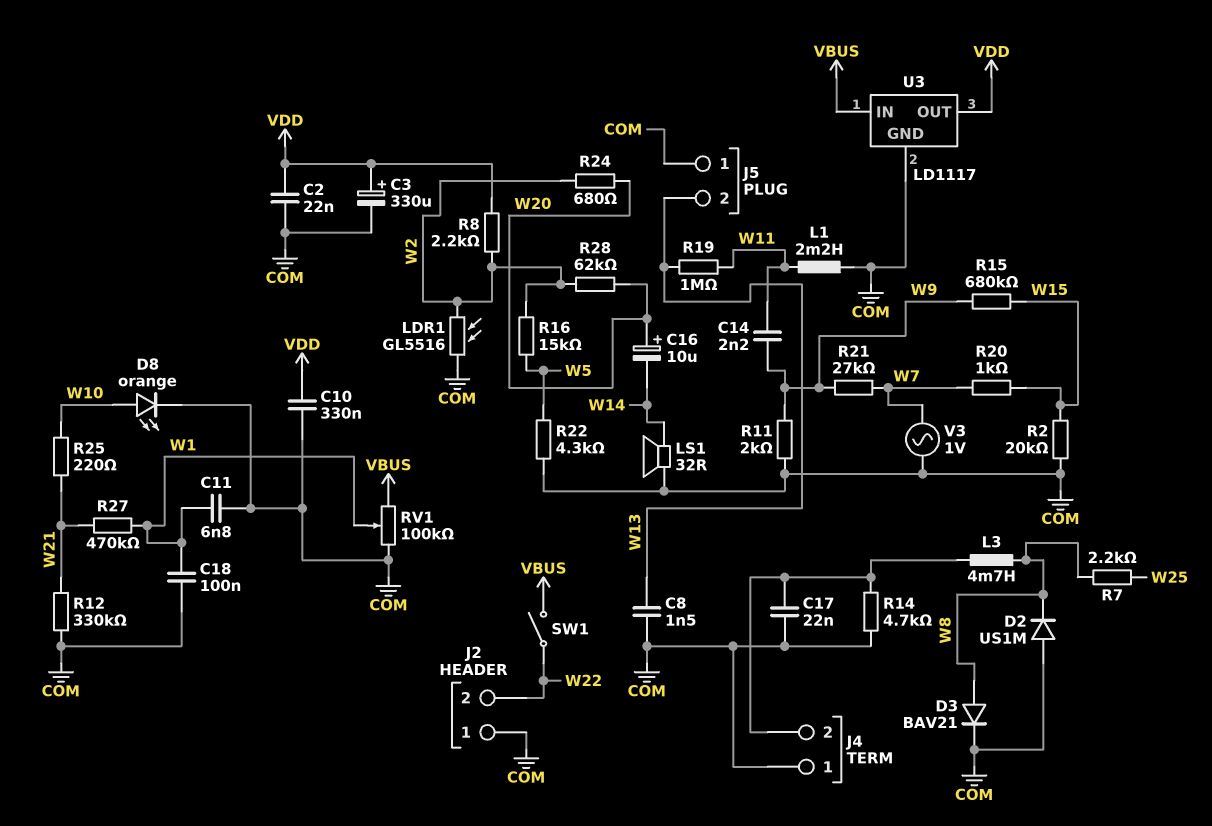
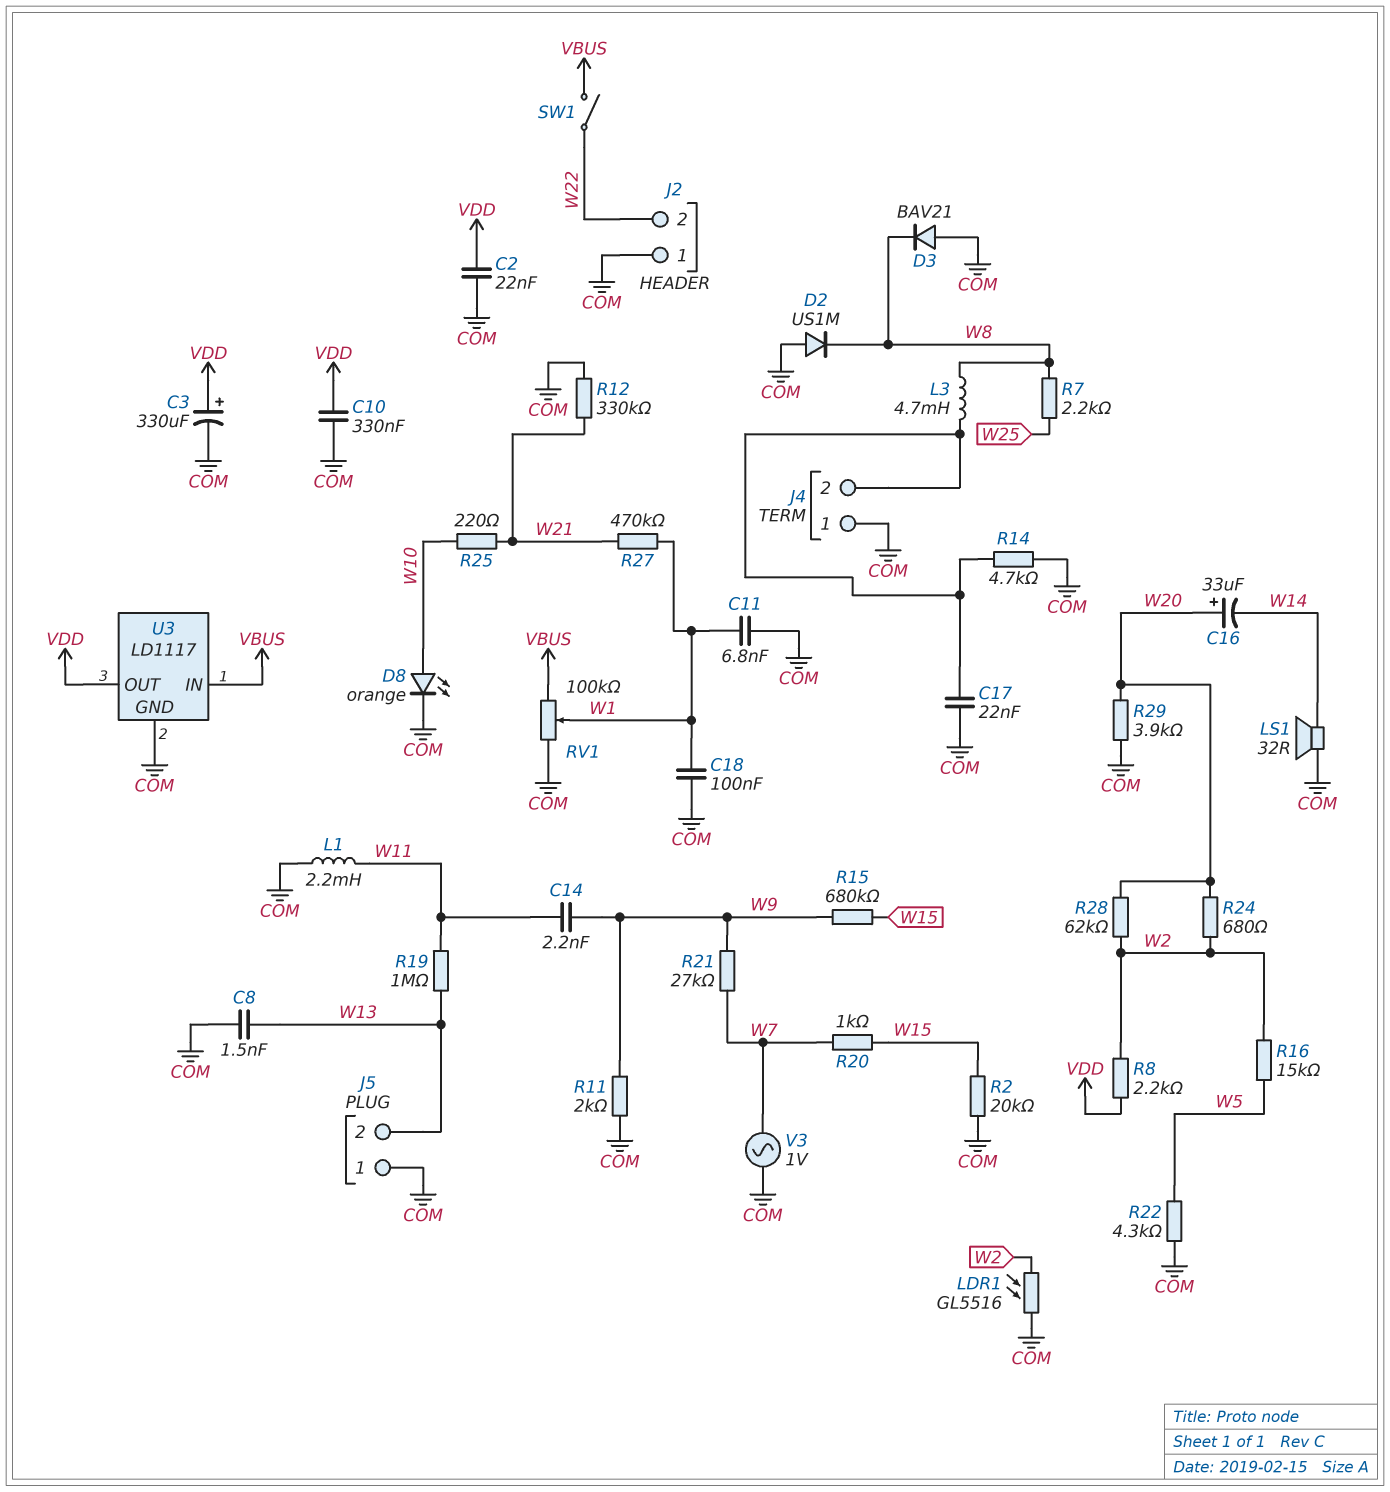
C16: 10uF (plus W20, minus W14) -> 33uF (plus W20, minus W14)
D3: diode BAV21 (A W8, K COM) -> diode BAV21 (A COM, K W8)
R29: none -> 3.9k (COM, W20)

